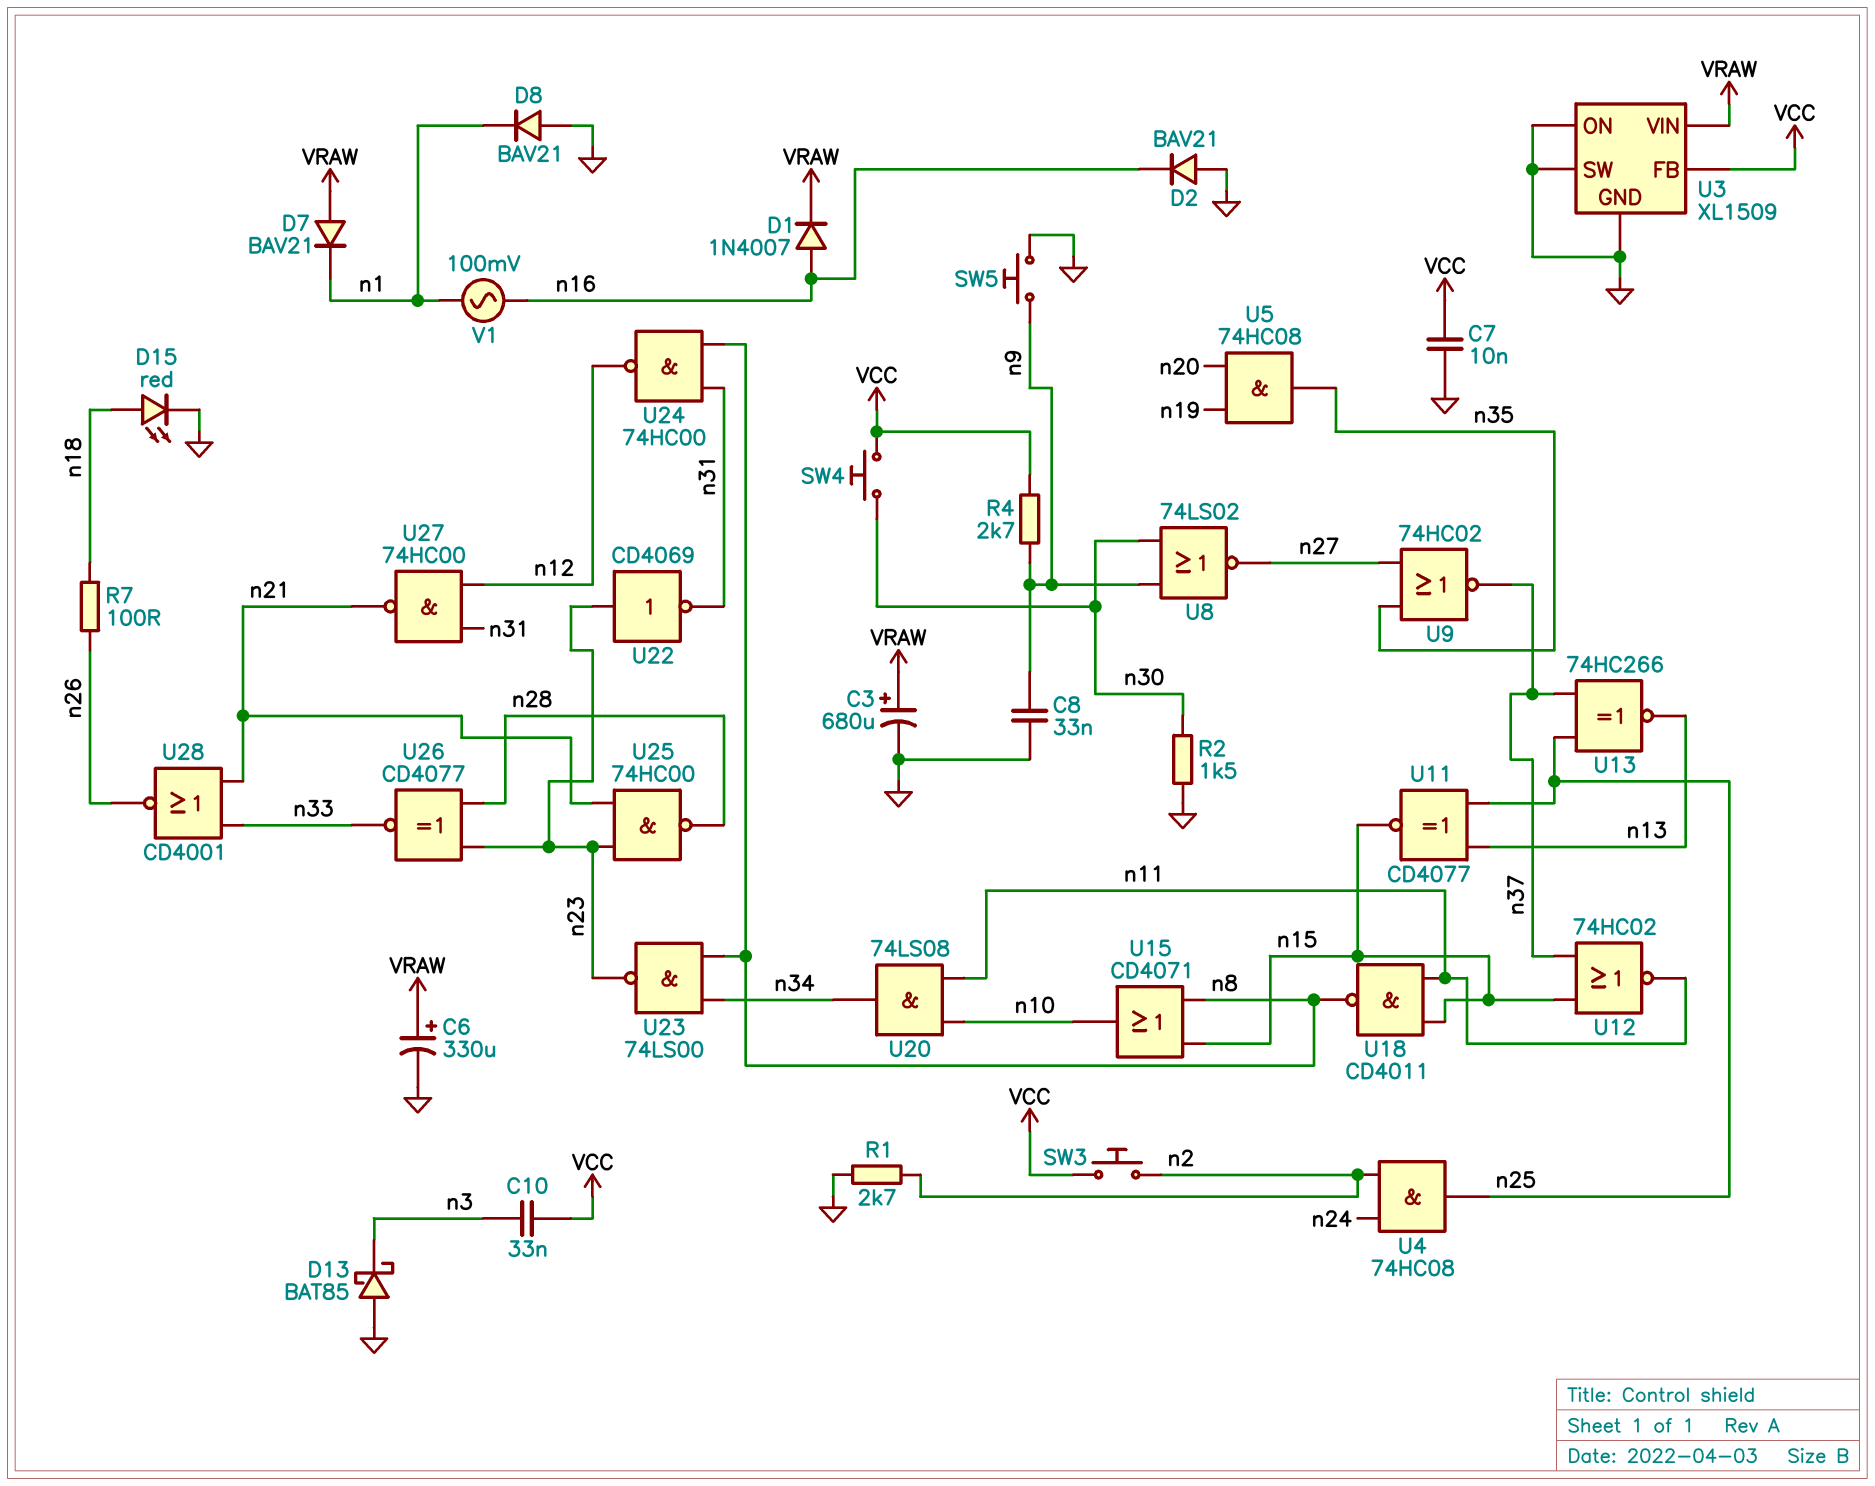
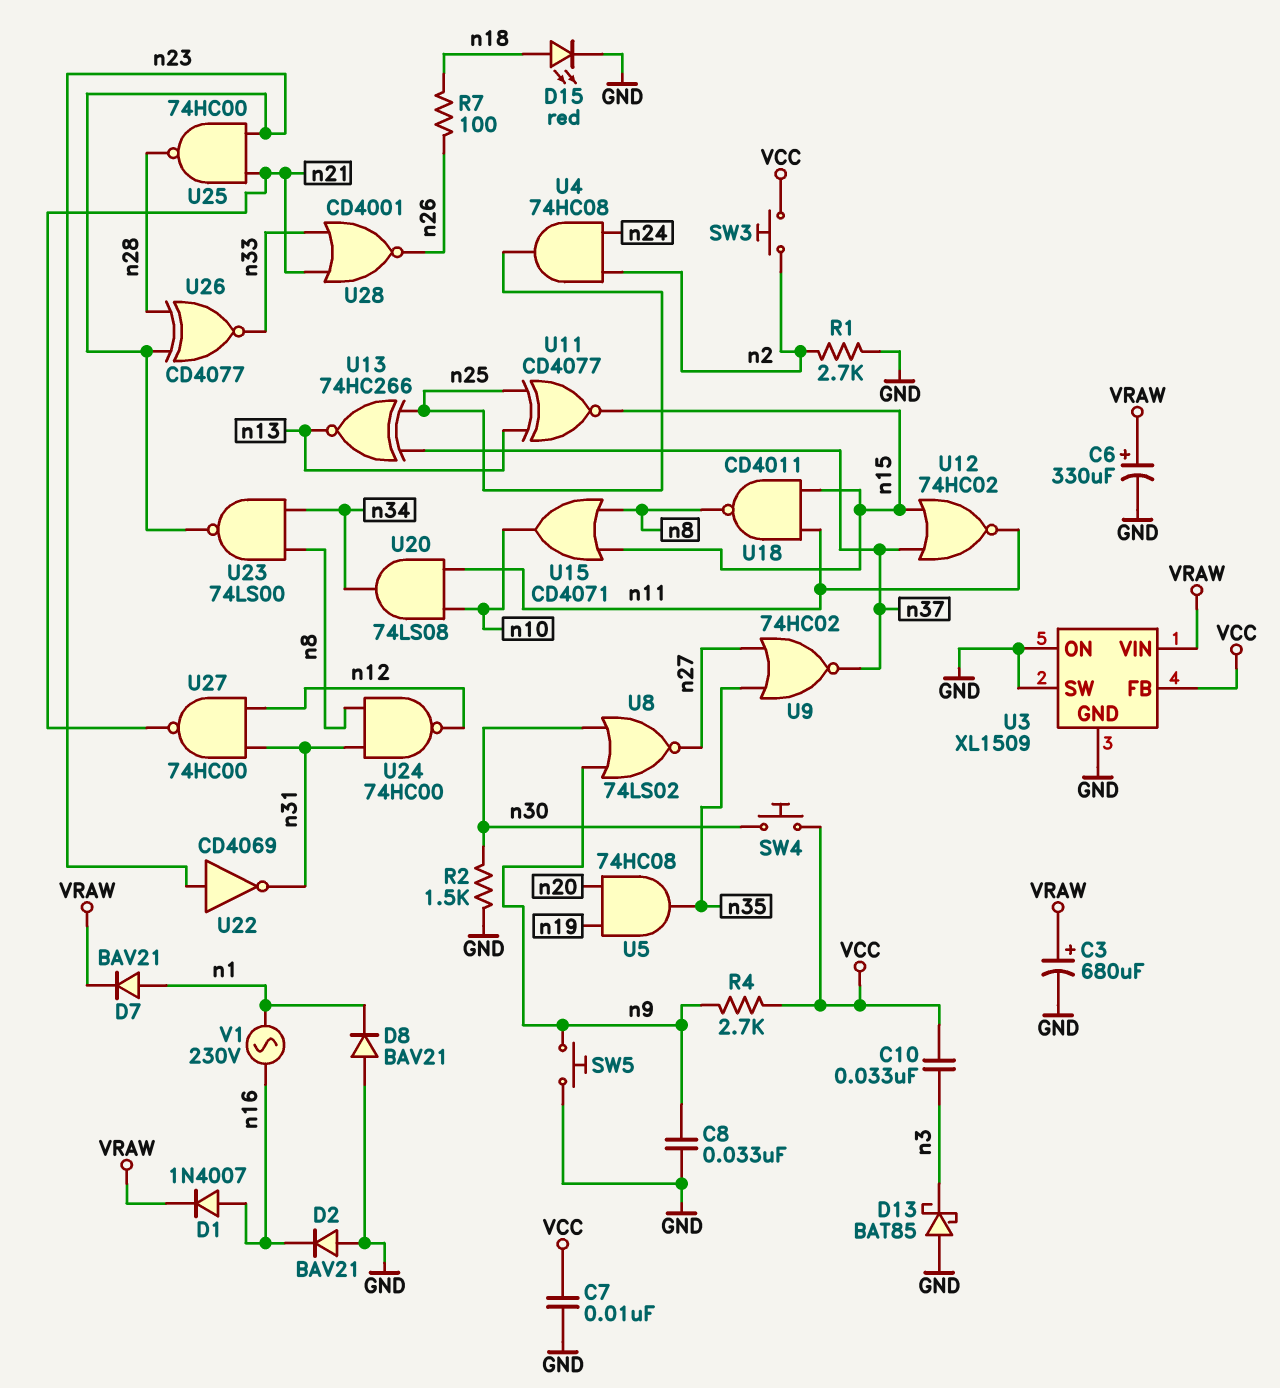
D7: diode BAV21 (A VRAW, K n1) -> diode BAV21 (A n1, K VRAW)
V1: AC 100mV (n1, n16) -> AC 230V (n1, n16)

